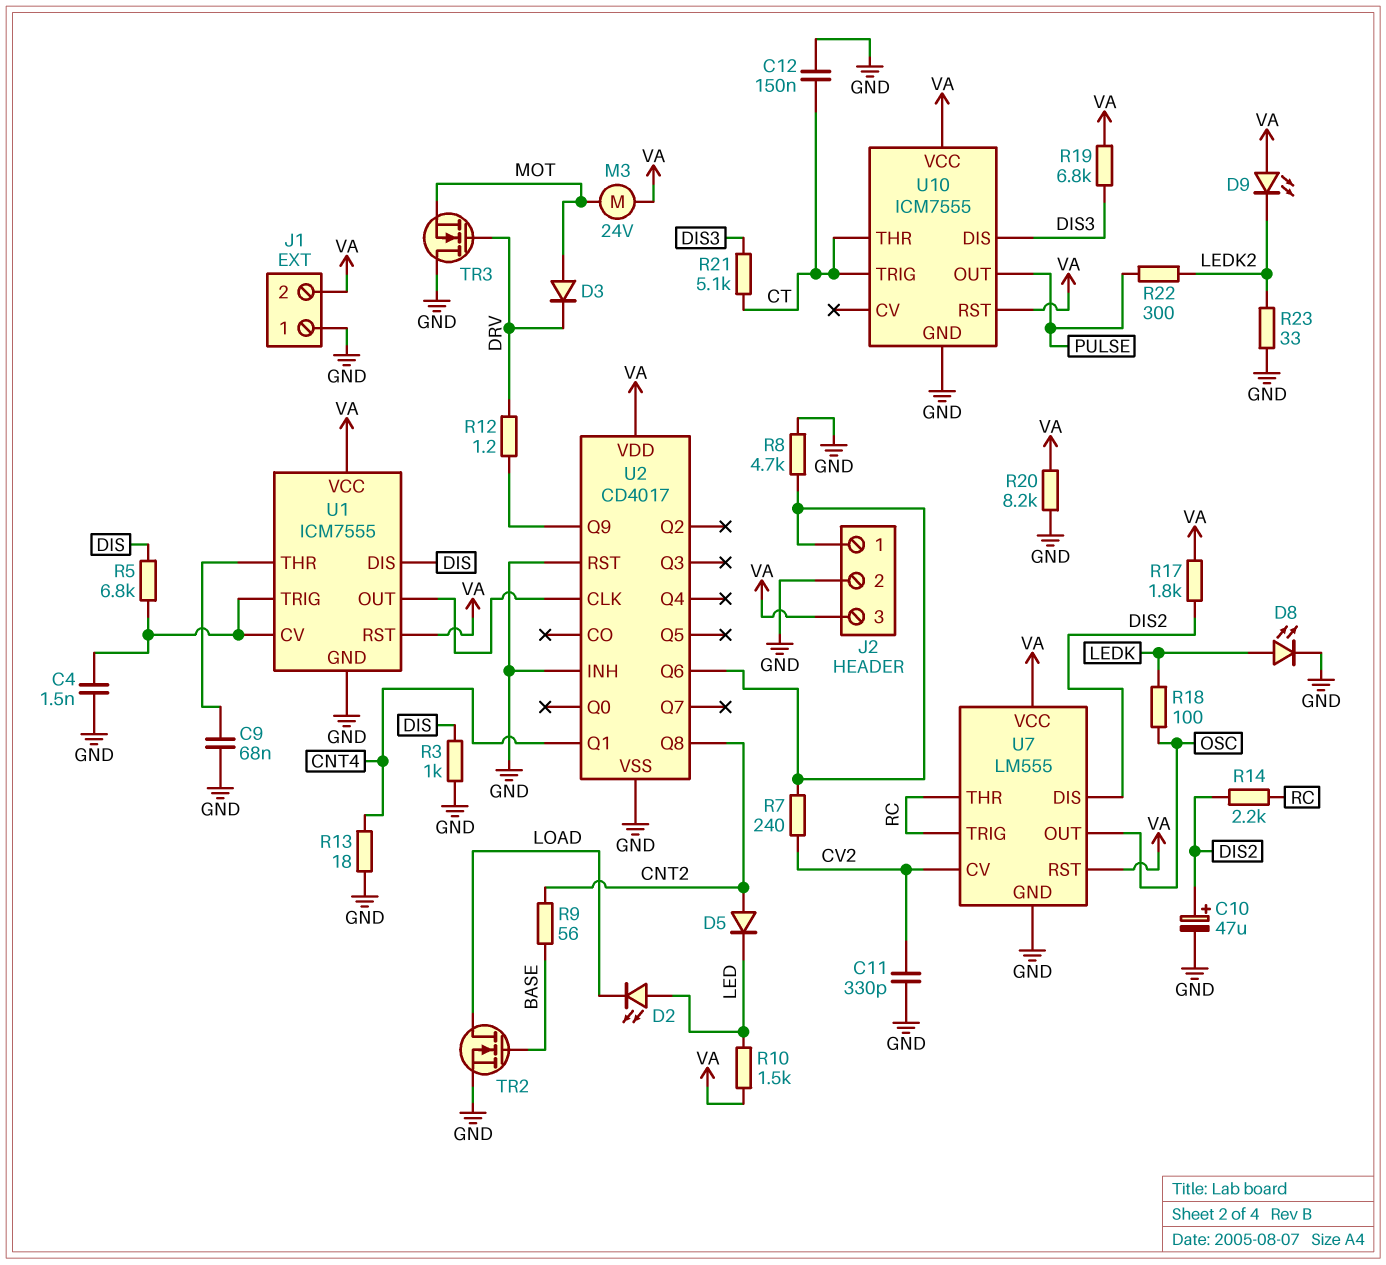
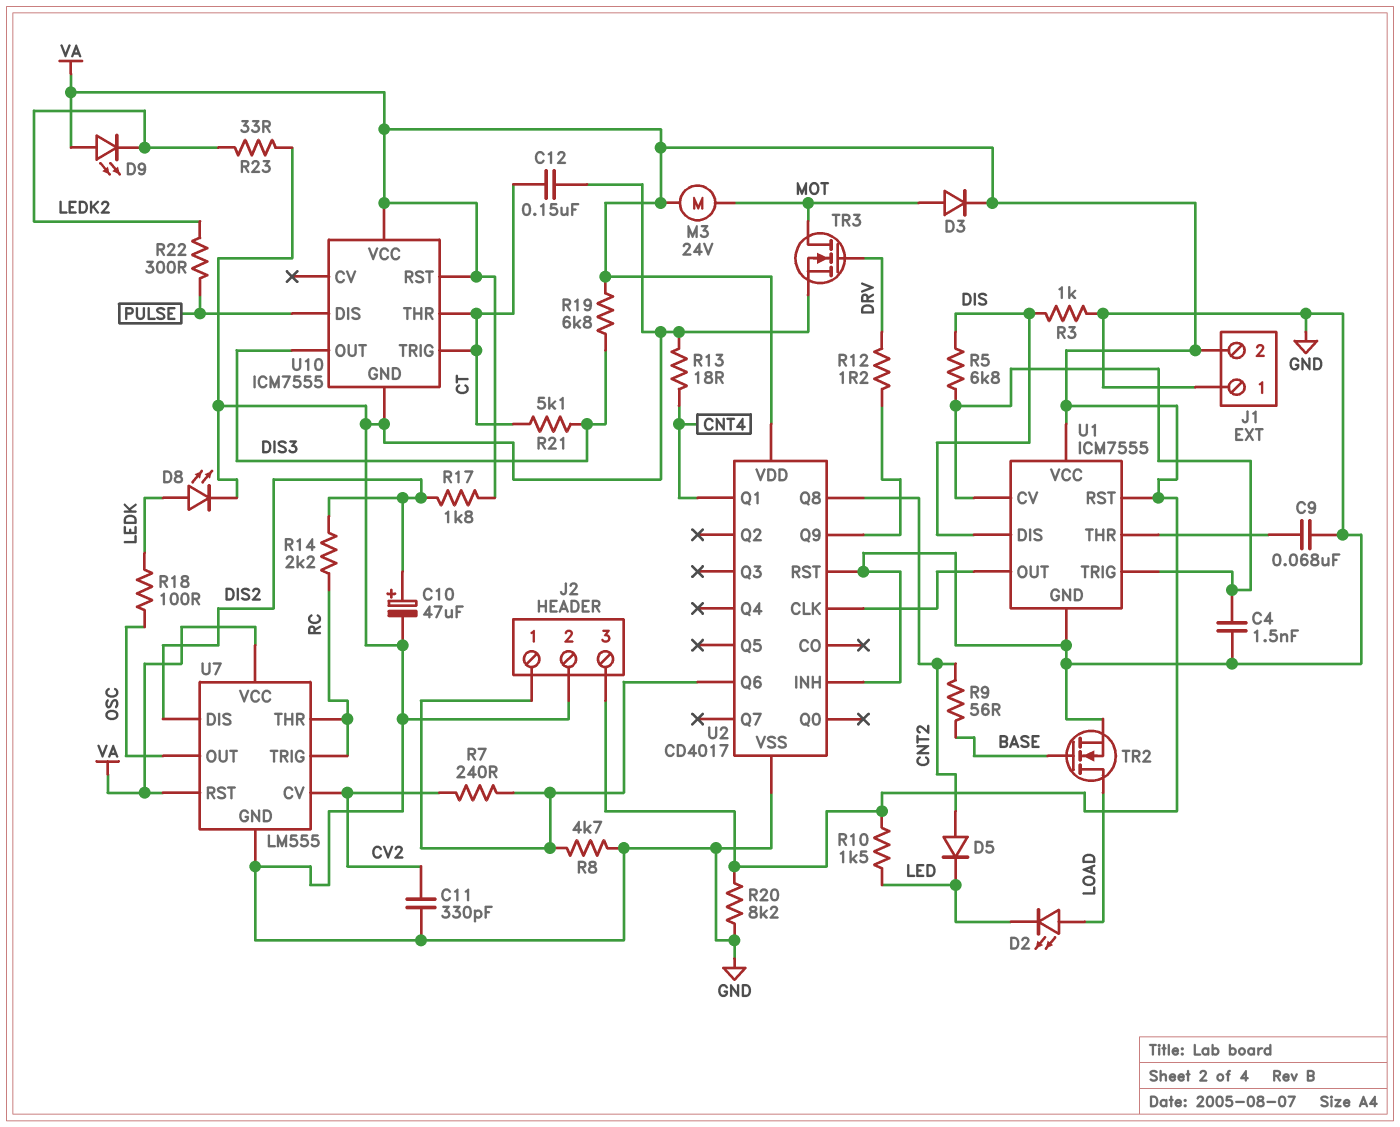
D2: LED (A LED, K LOAD) -> LED (A LOAD, K LED)
D3: diode (A MOT, K DRV) -> diode (A MOT, K VA)
TR3: NMOS (G DRV, D GND, S MOT) -> NMOS (G DRV, D MOT, S GND)
U10 pin DIS: DIS3 -> PULSE
U10 pin OUT: PULSE -> DIS3

